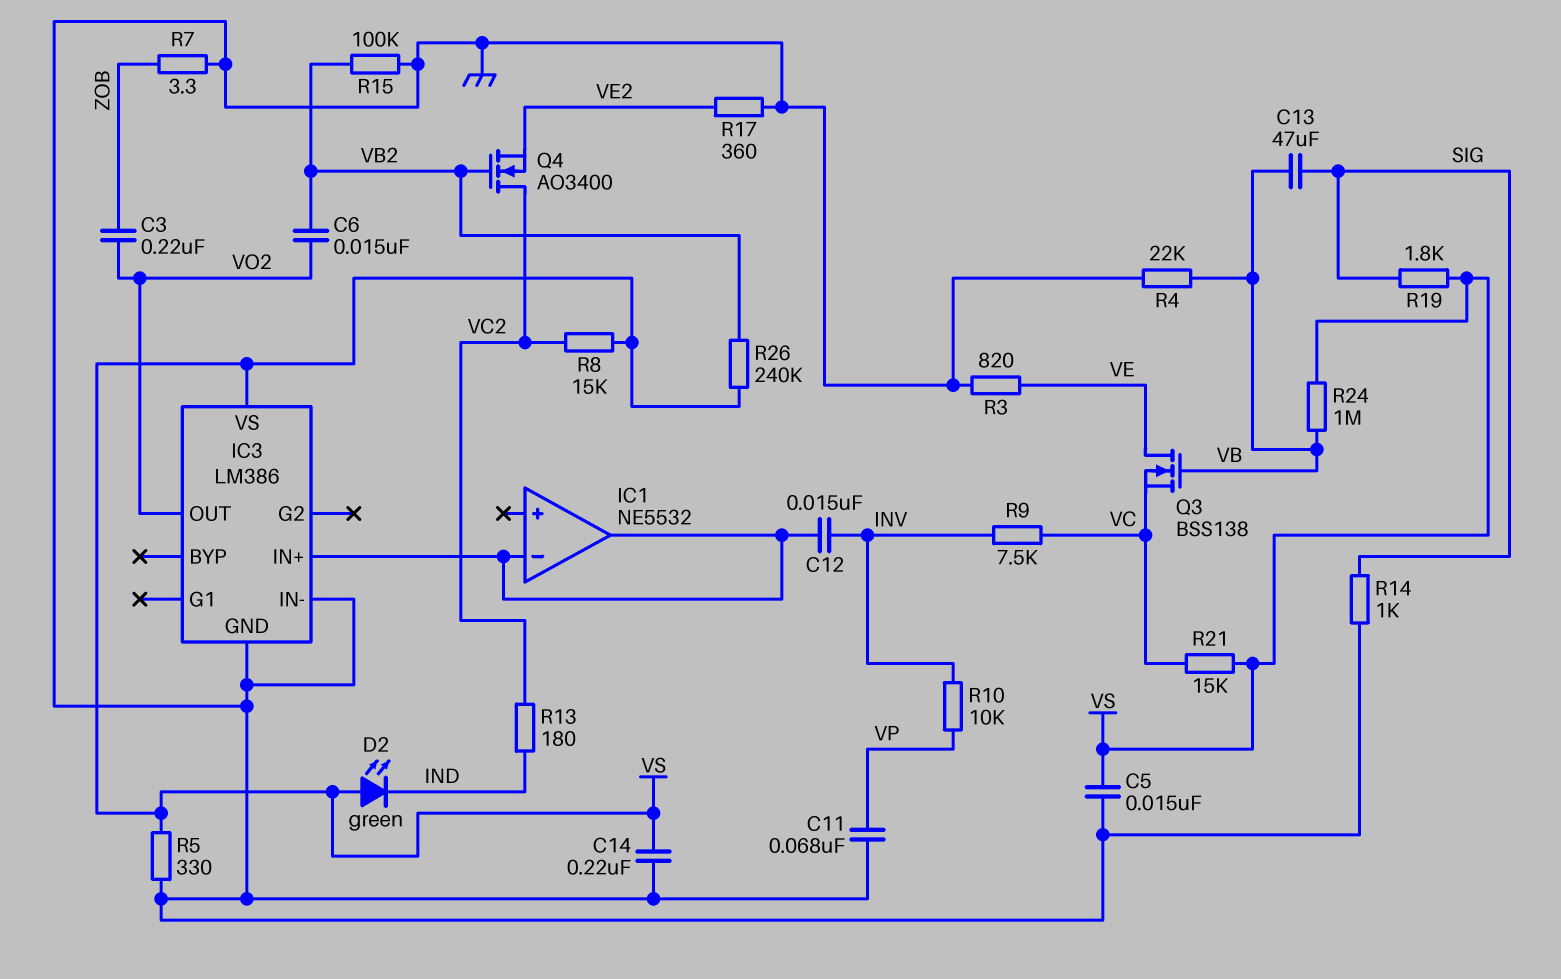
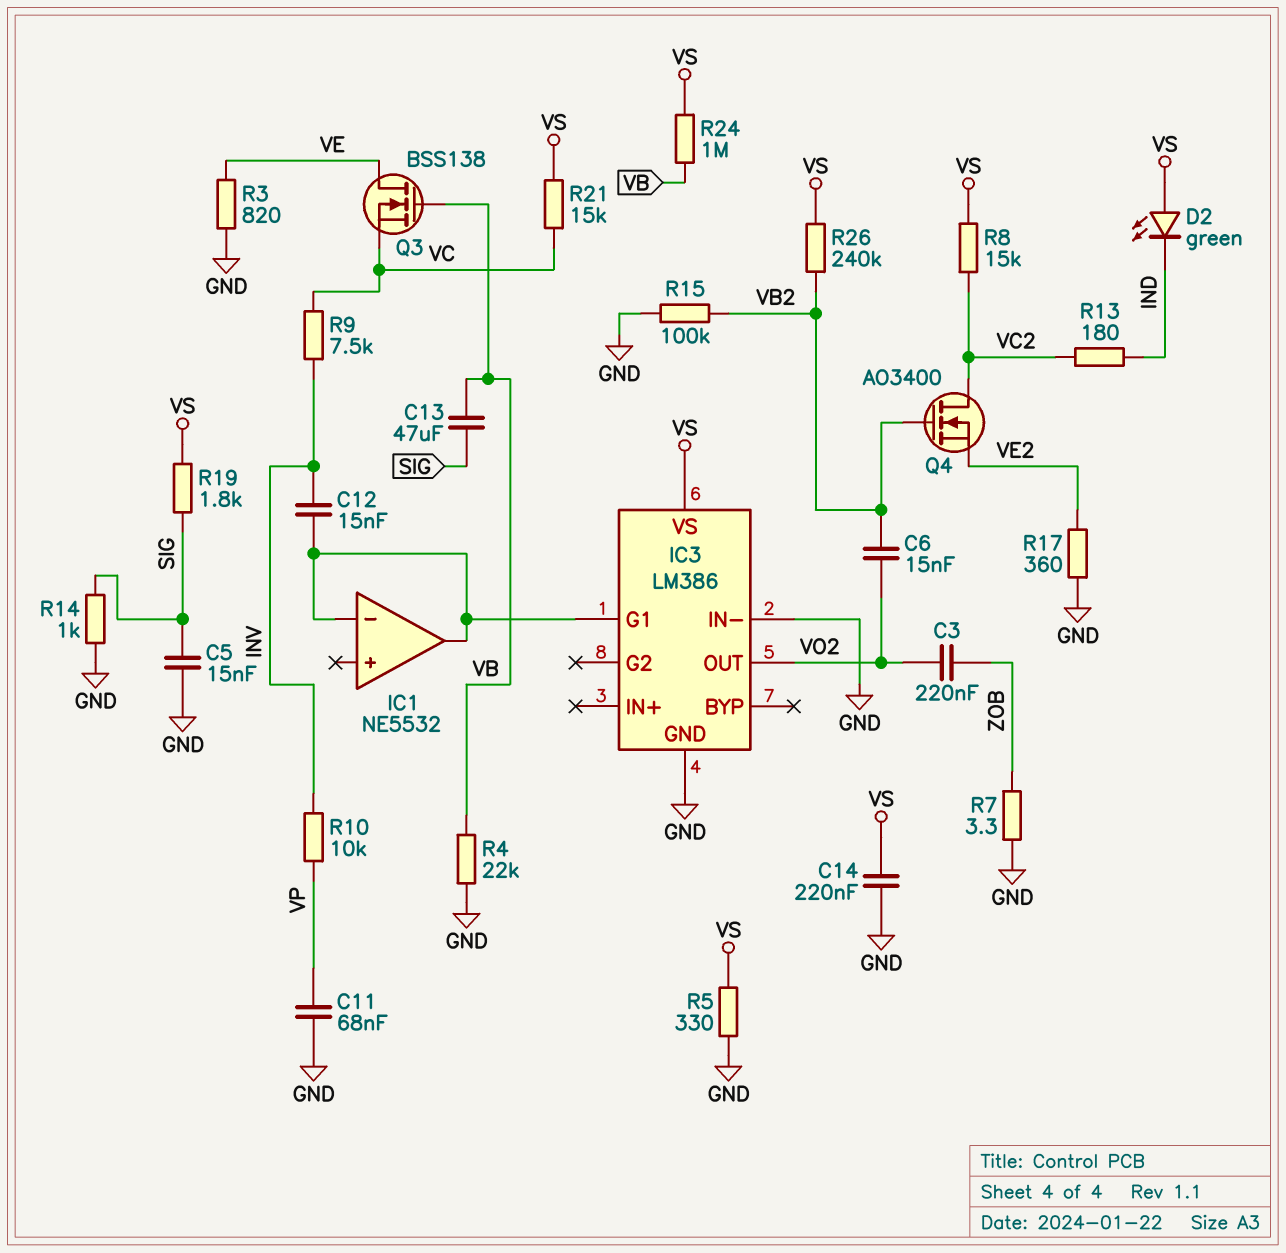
C5: 15nF (GND, VS) -> 15nF (GND, SIG)
IC3 pin G1: none -> IC1/in-
IC3 pin IN+: IC1/in- -> none

